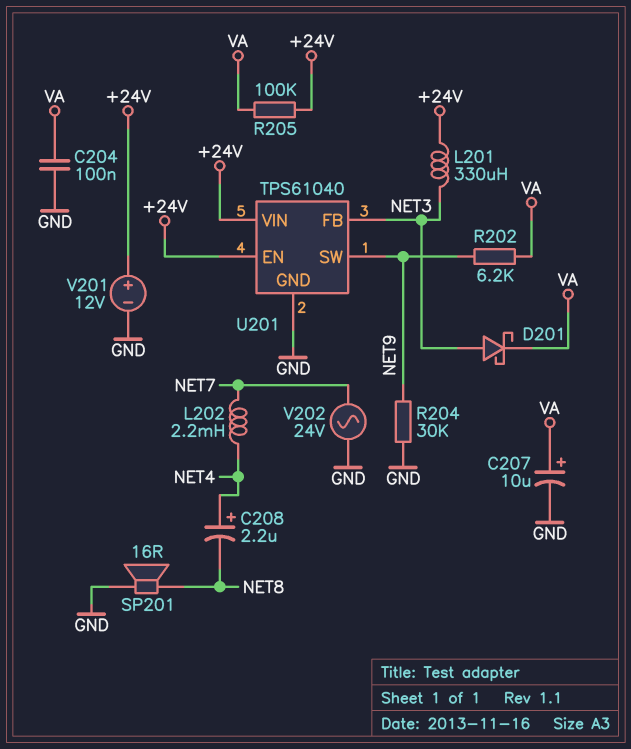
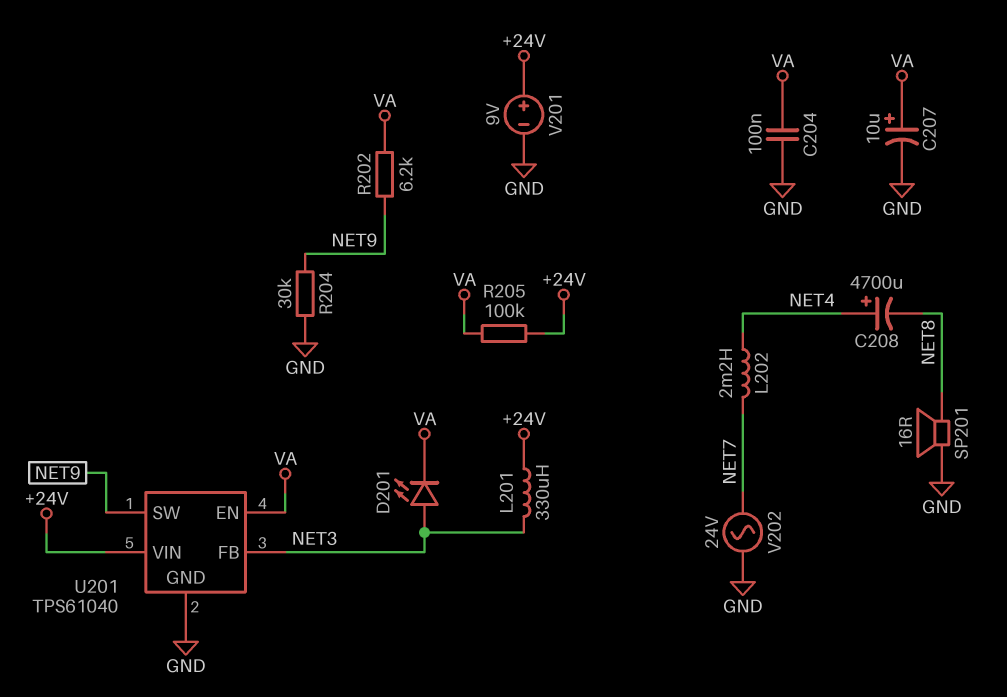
C208: 2.2uF (plus NET4, minus NET8) -> 4700uF (plus NET4, minus NET8)
D201: schottky (A NET3, K VA) -> LED (A NET3, K VA)
U201 pin EN: +24V -> VA
V201: 12V (plus +24V, minus GND) -> 9V (plus +24V, minus GND)

